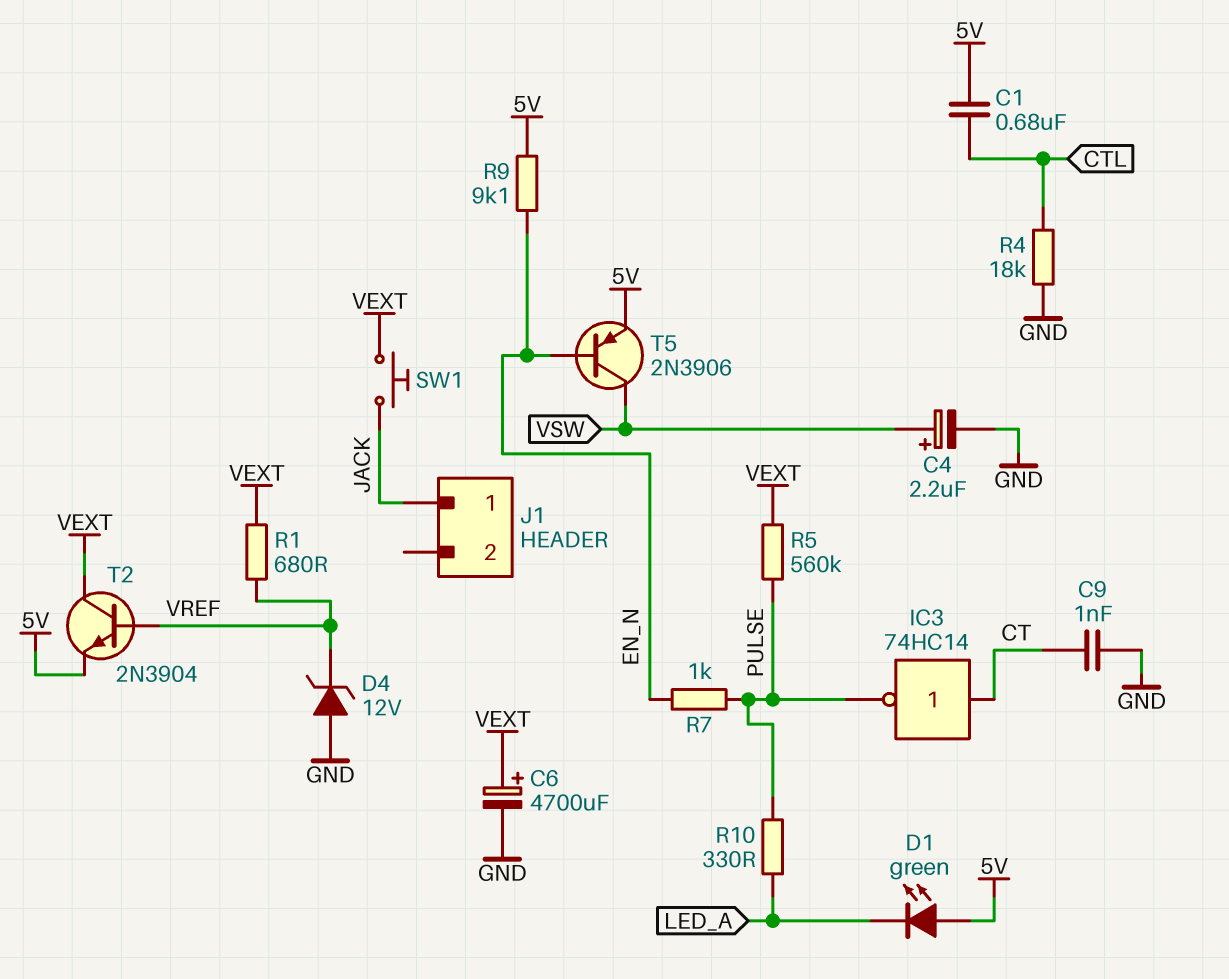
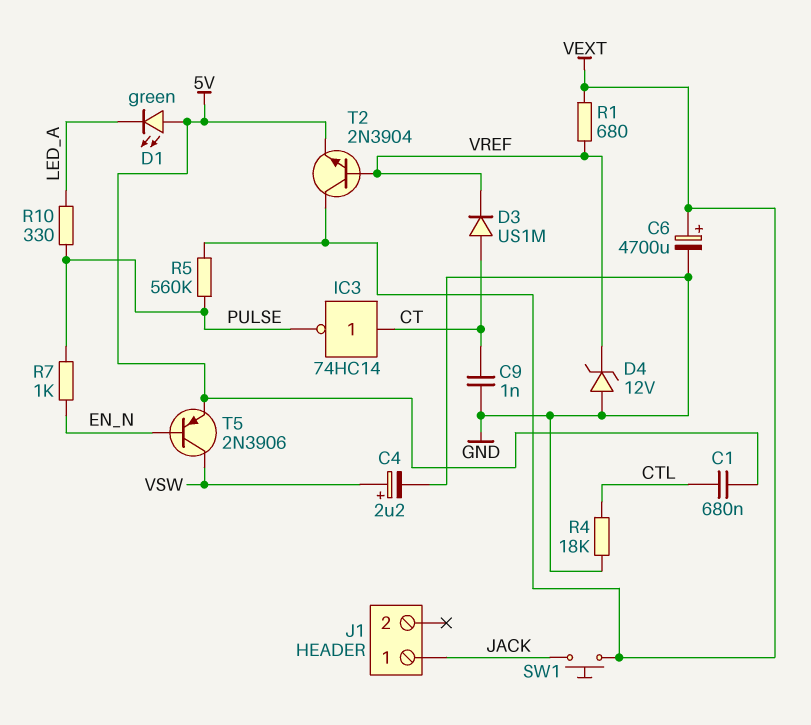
D3: none -> diode US1M (A CT, K VREF)
R9: 9.1k (5V, EN_N) -> none

